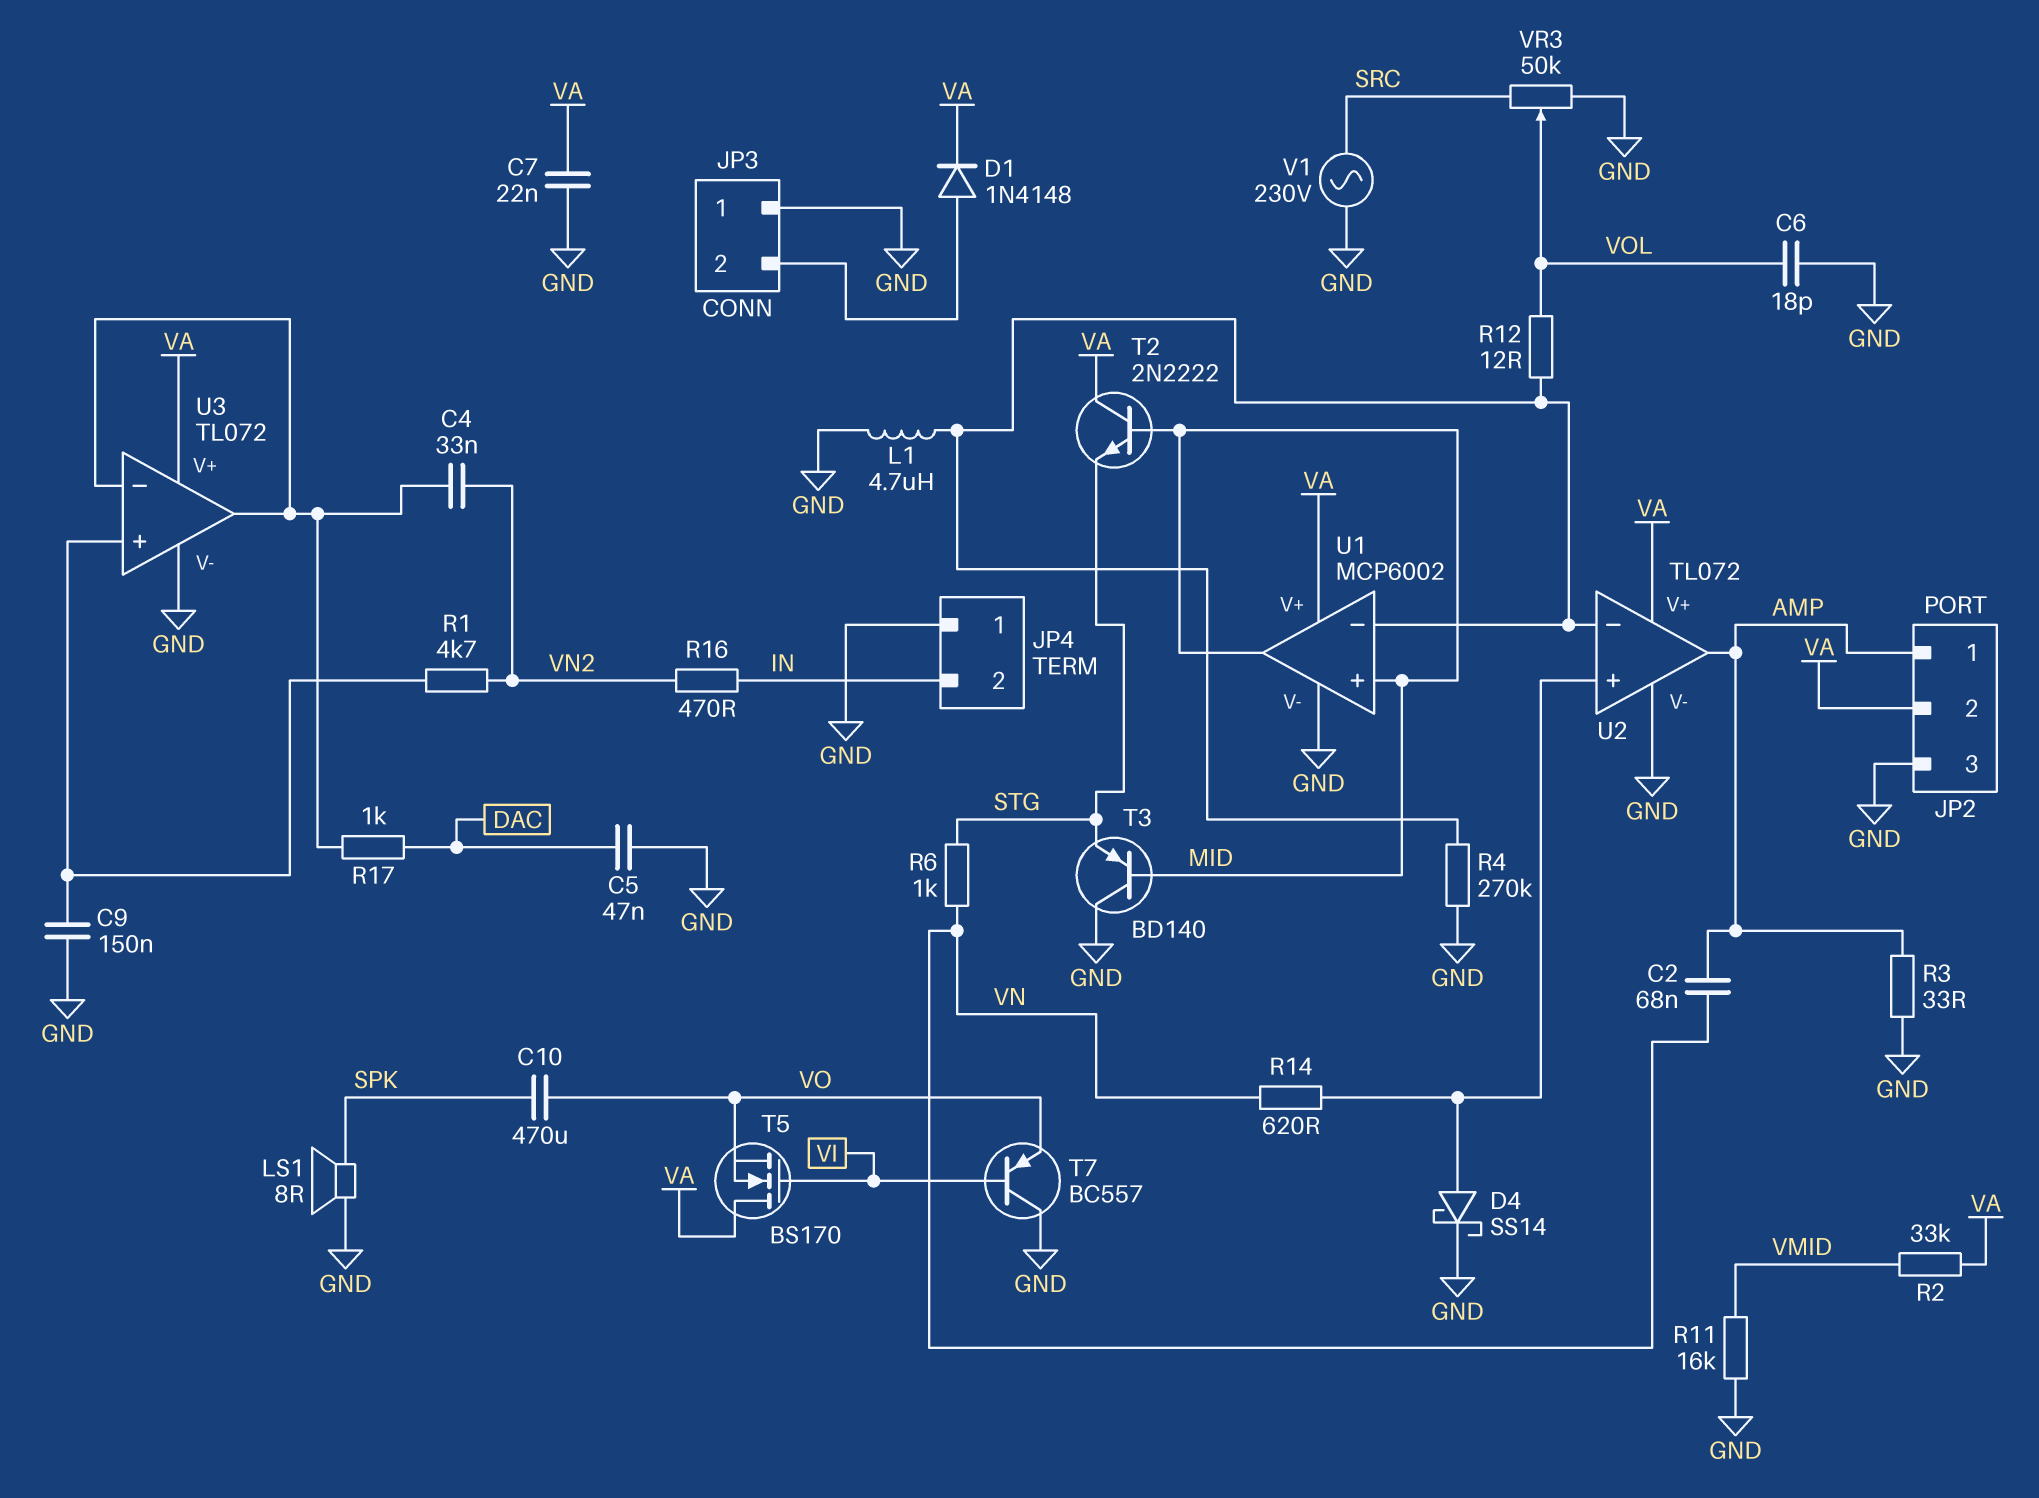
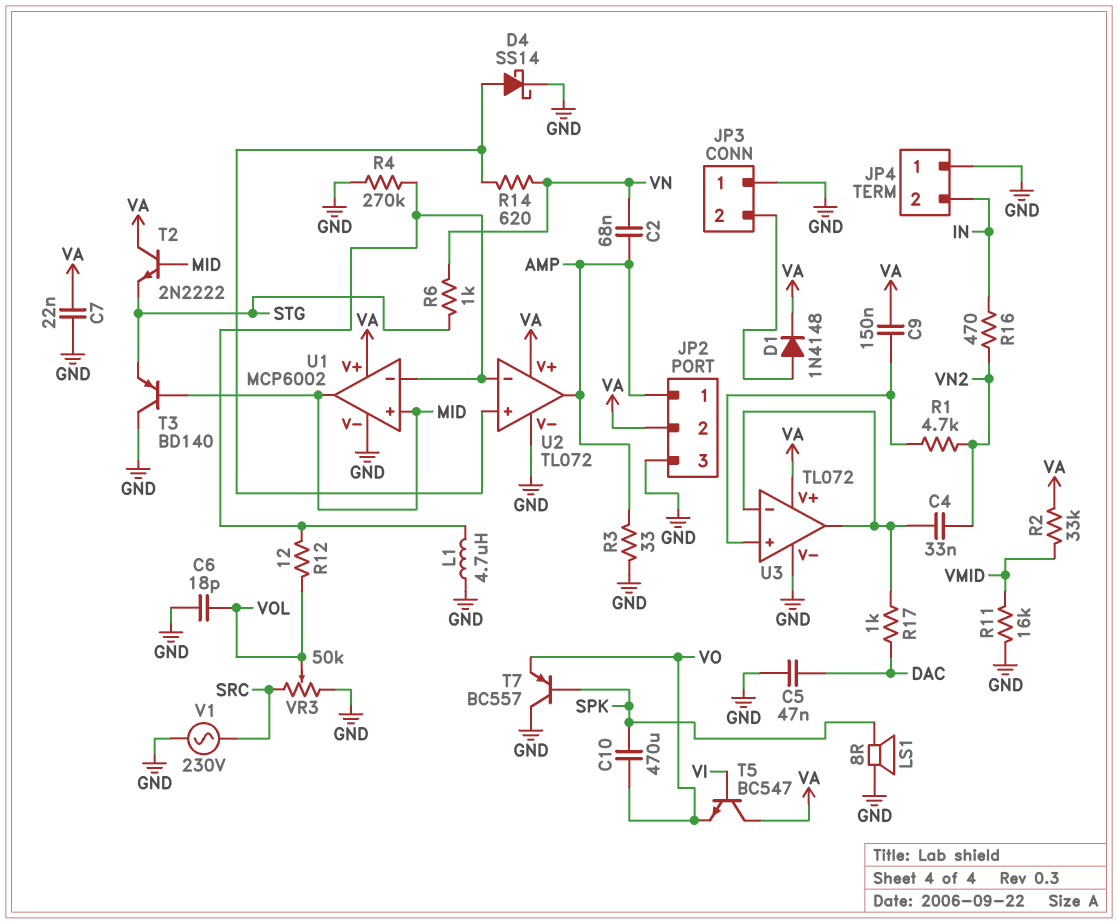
C9: 150nF (GND, U3/in+) -> 150nF (U3/in+, VA)
T5: NMOS BS170 (G VI, D VA, S VO) -> NPN BC547 (B VI, C VA, E VO)
T7: PNP BC557 (B VI, C GND, E VO) -> PNP BC557 (B SPK, C GND, E VO)

